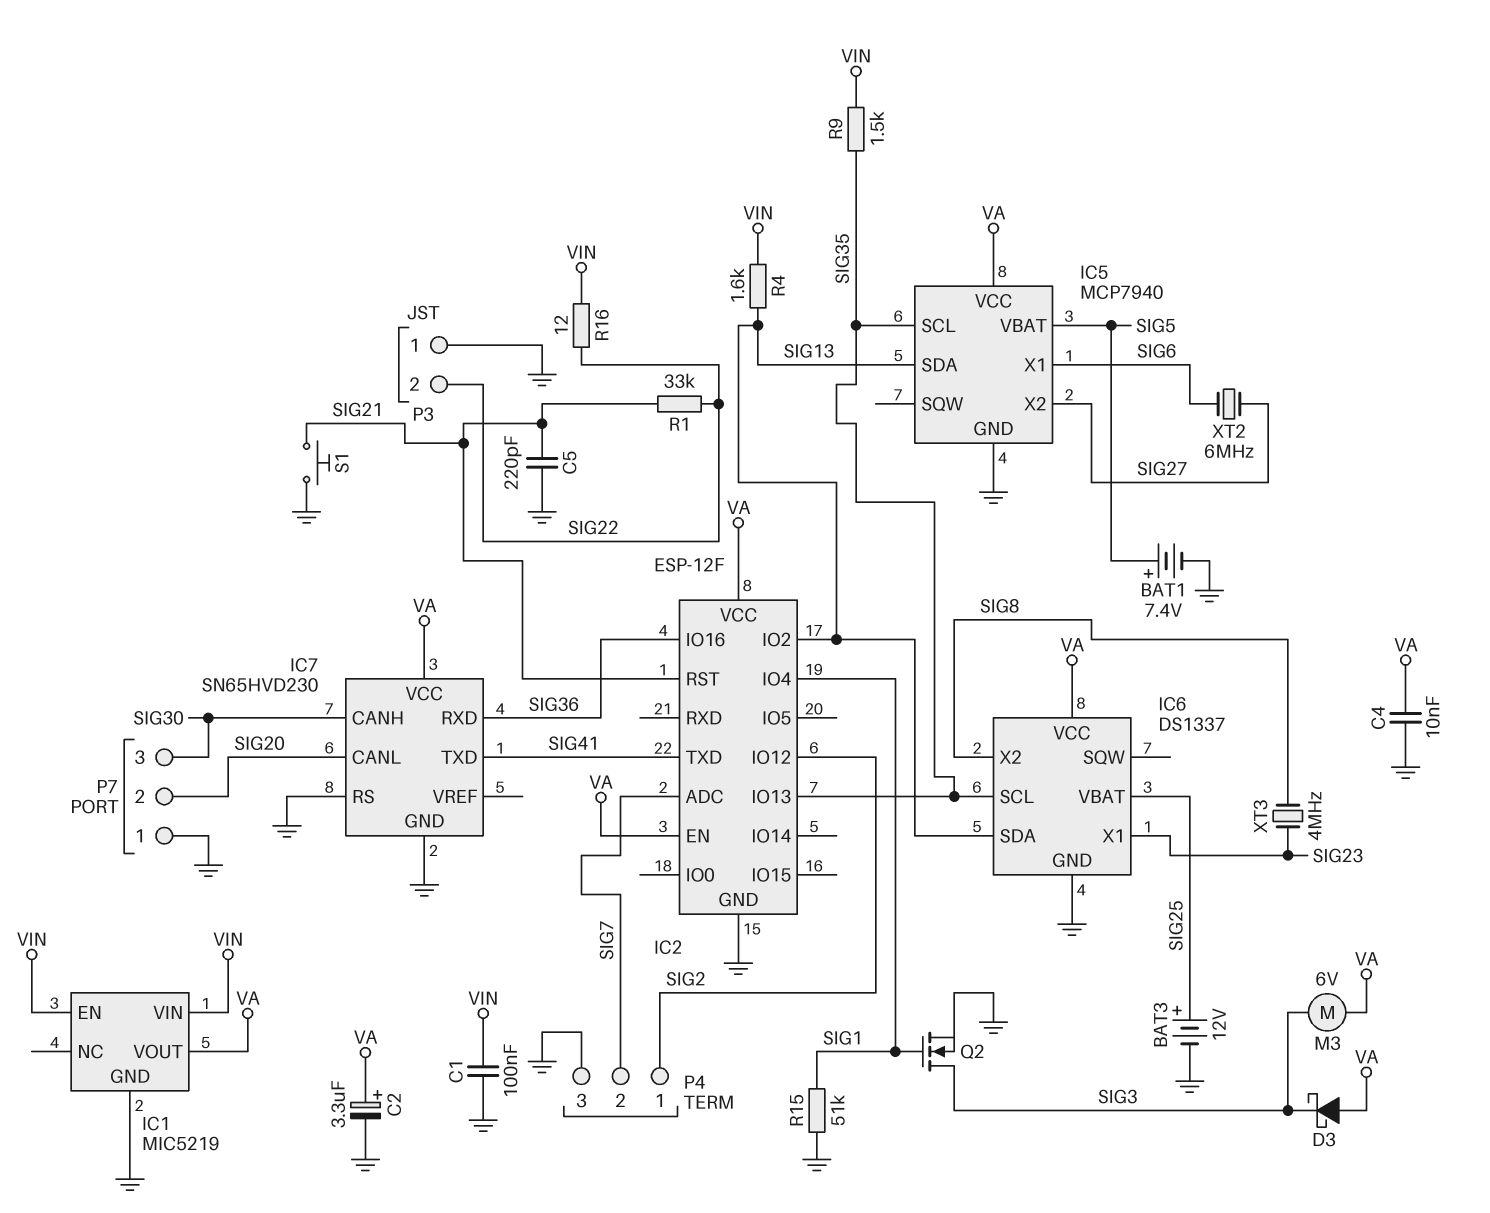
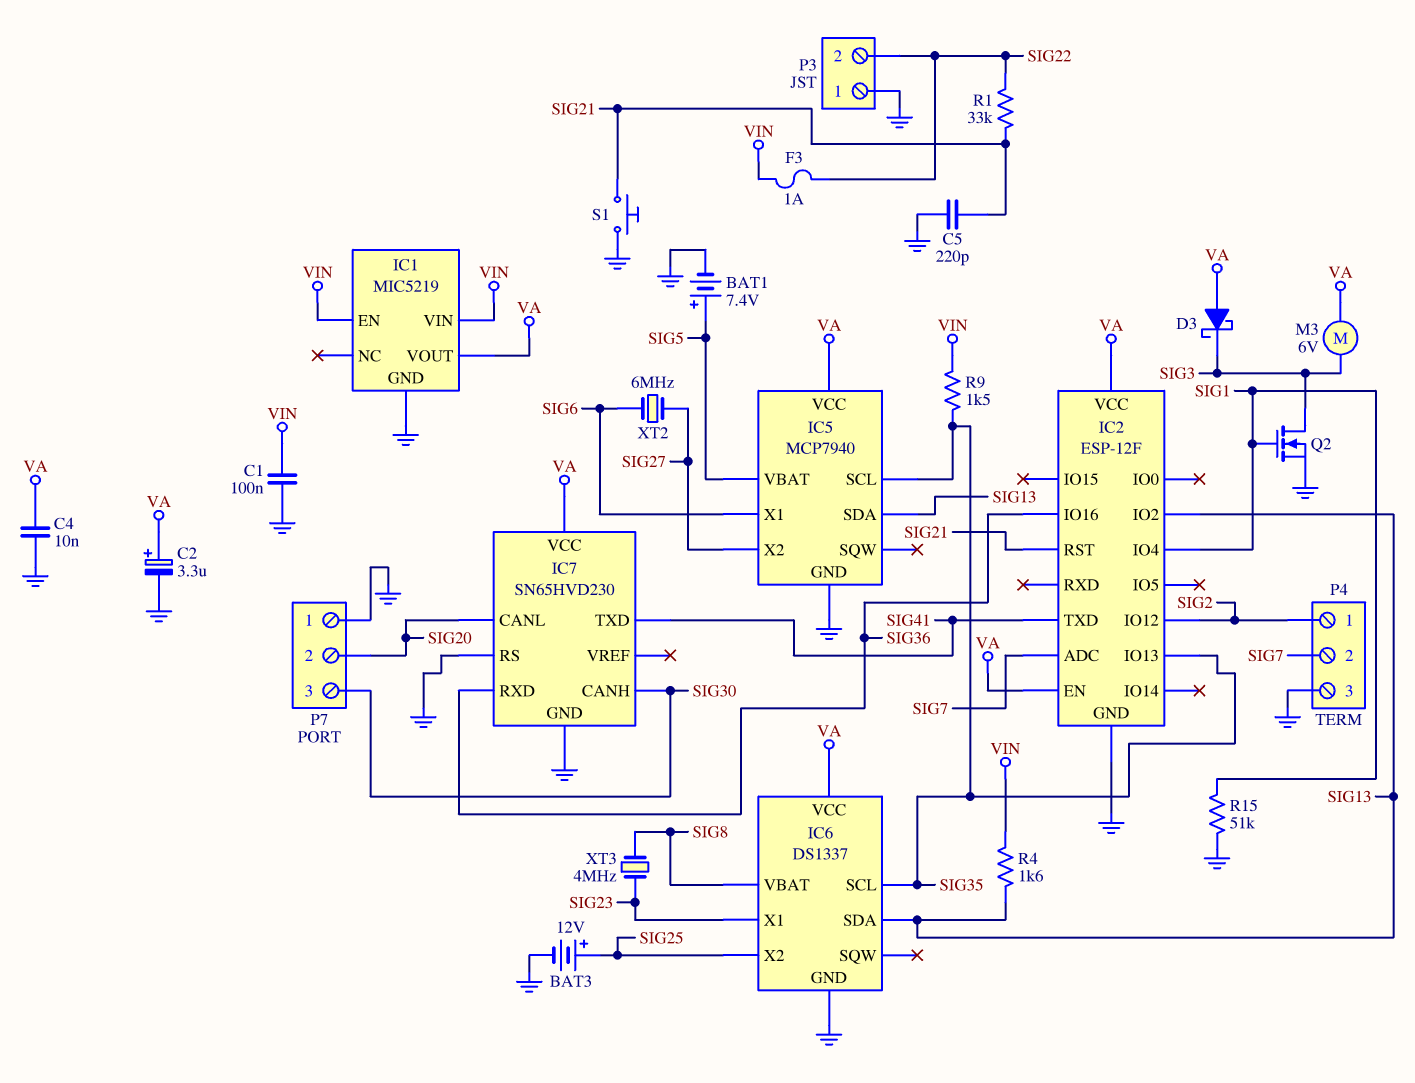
F3: none -> 1A (SIG22, VIN)
IC6 pin VBAT: SIG25 -> SIG8
IC6 pin X2: SIG8 -> SIG25
R16: 12 (SIG22, VIN) -> none

